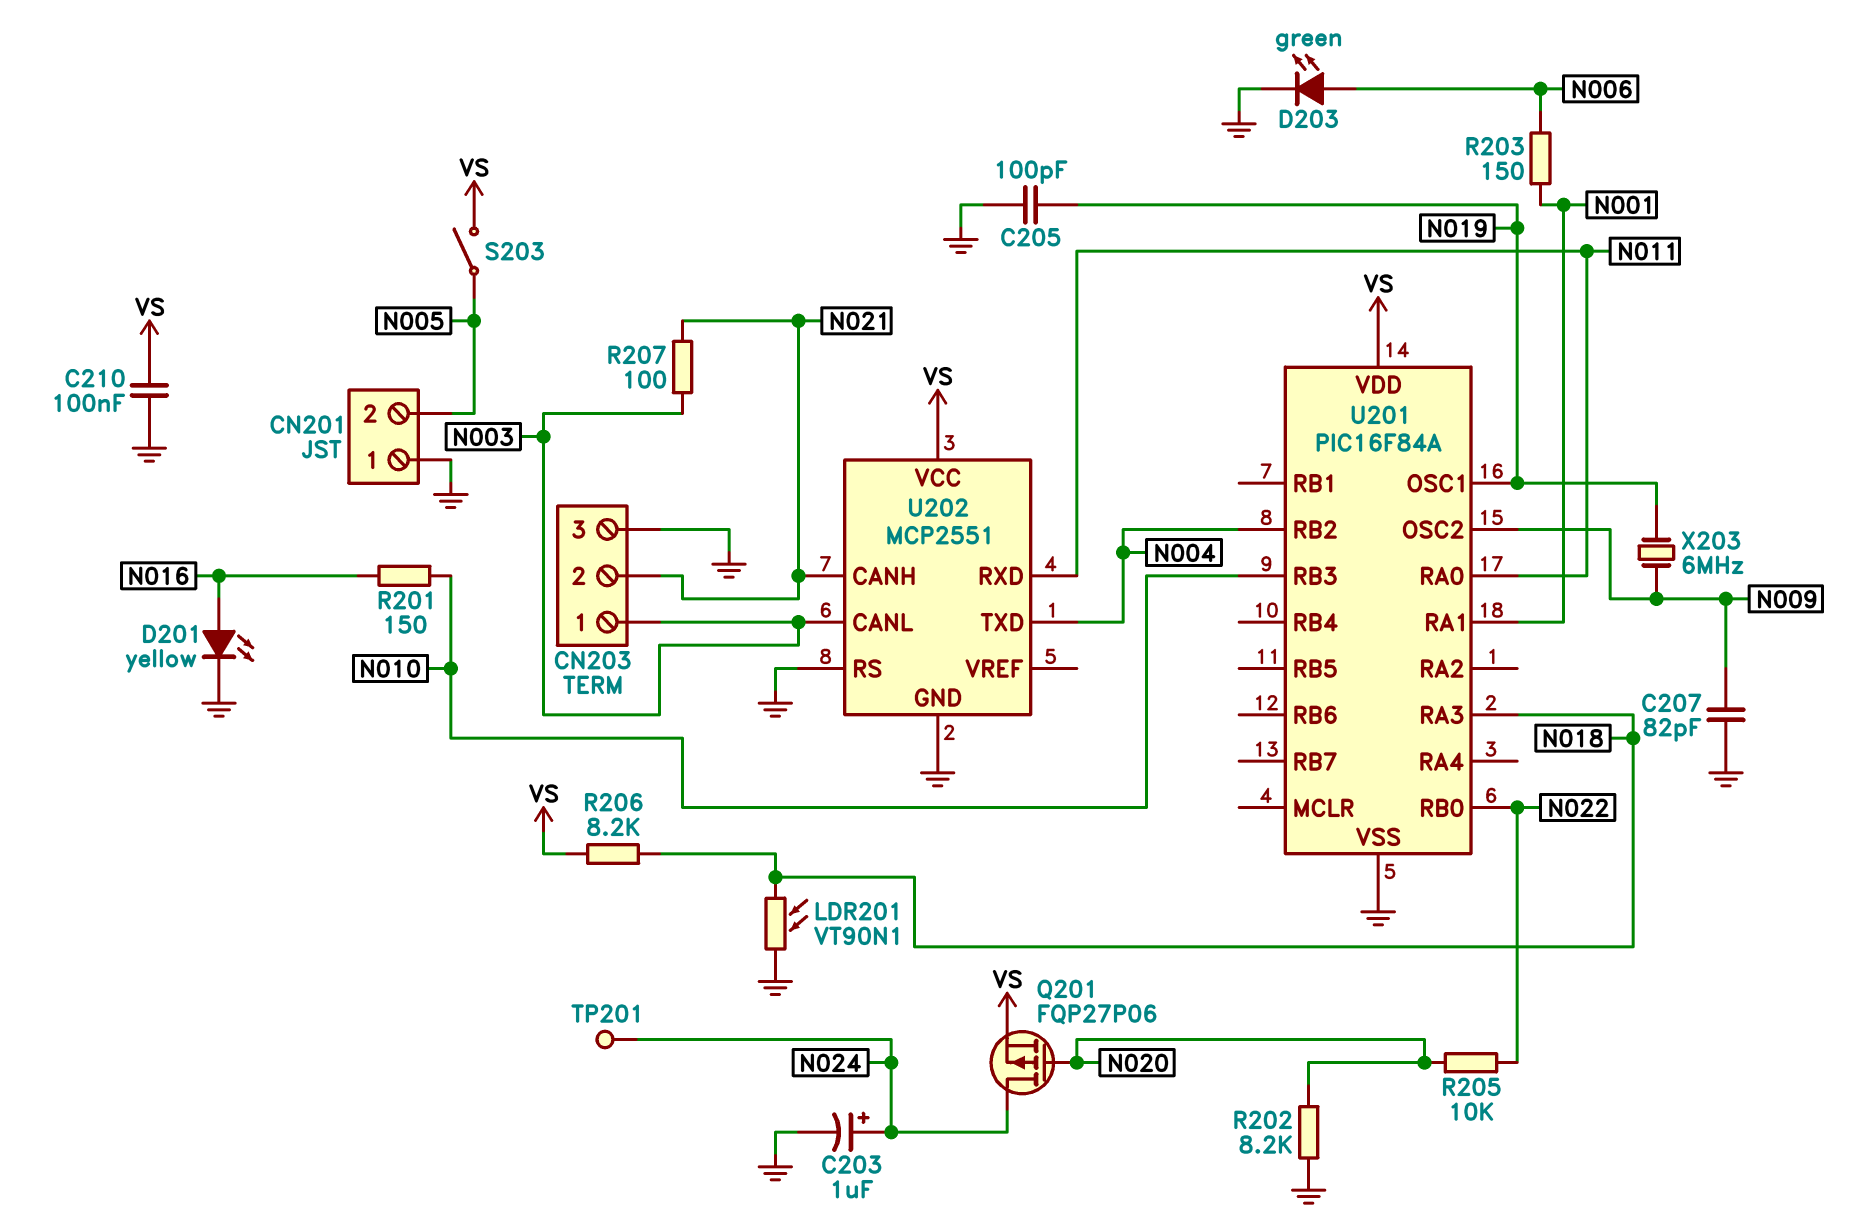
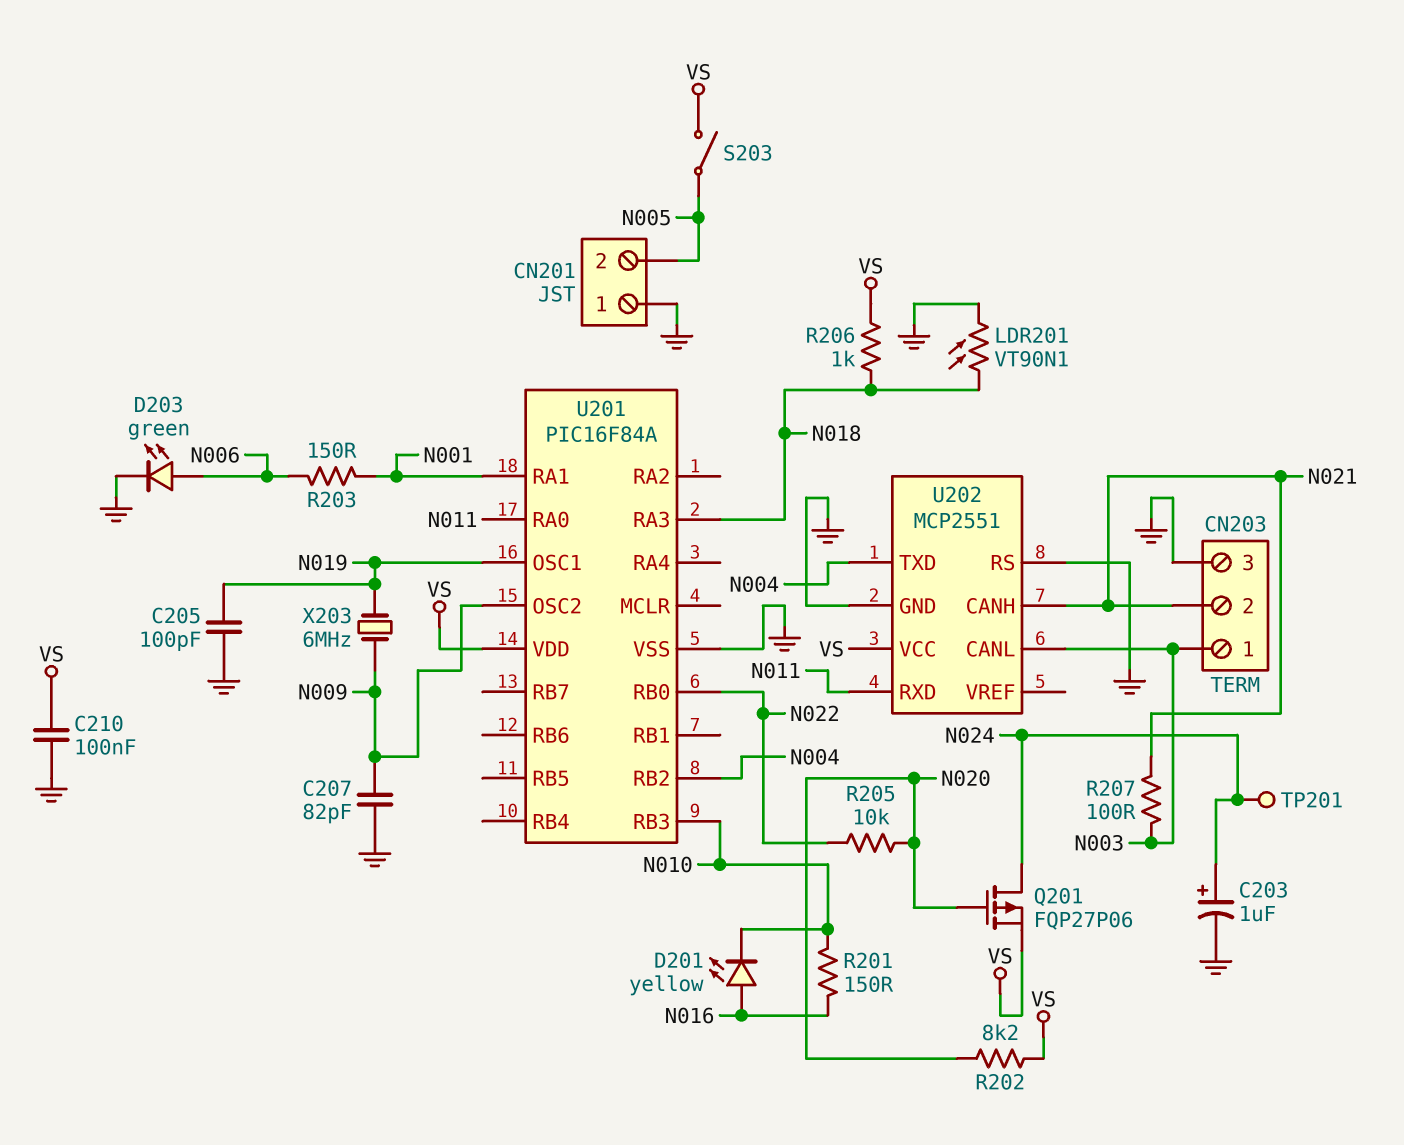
D201: LED yellow (A N016, K GND) -> LED yellow (A N016, K N010)
R202: 8.2k (GND, N020) -> 8.2k (N020, VS)
R206: 8.2k (N018, VS) -> 1k (N018, VS)

